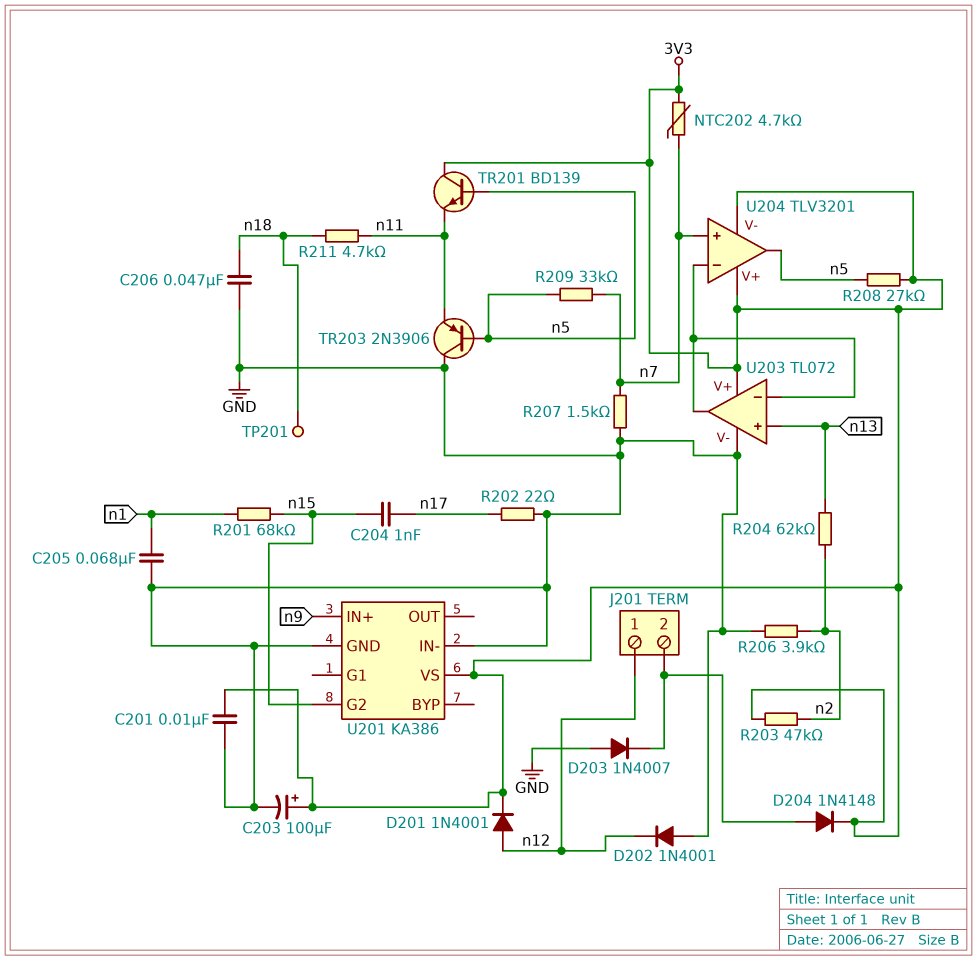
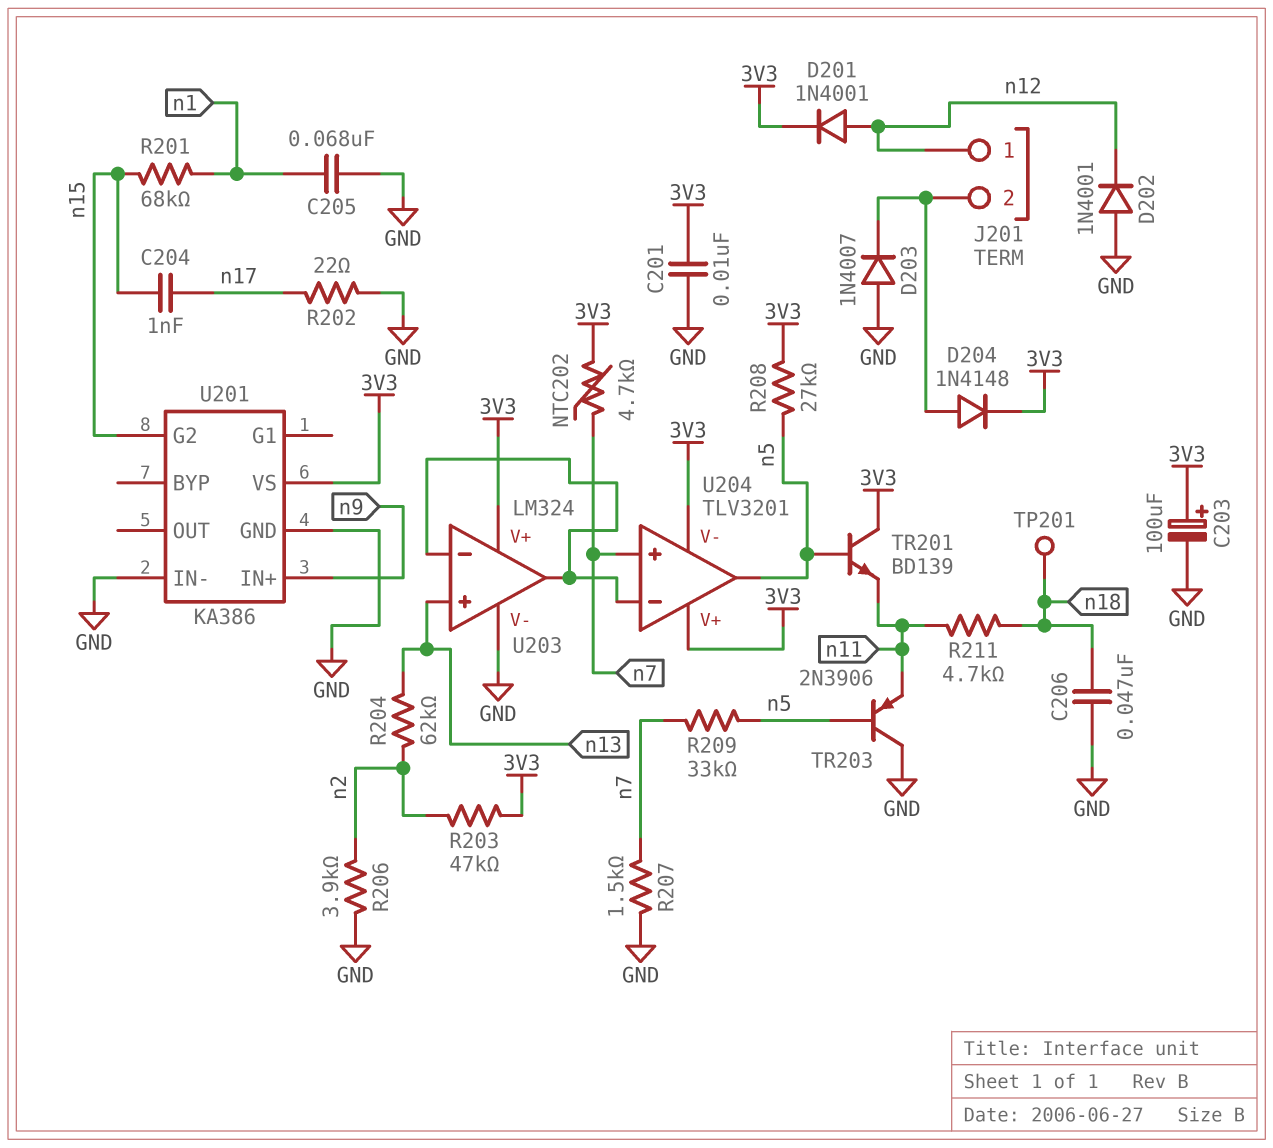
U203: TL072 -> LM324

